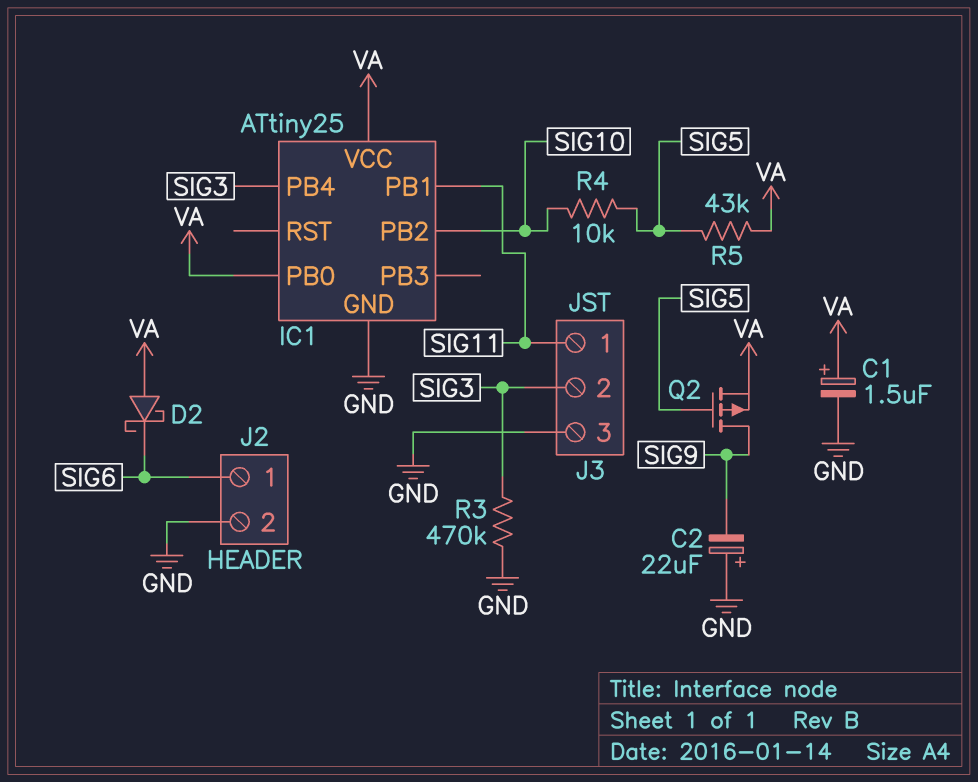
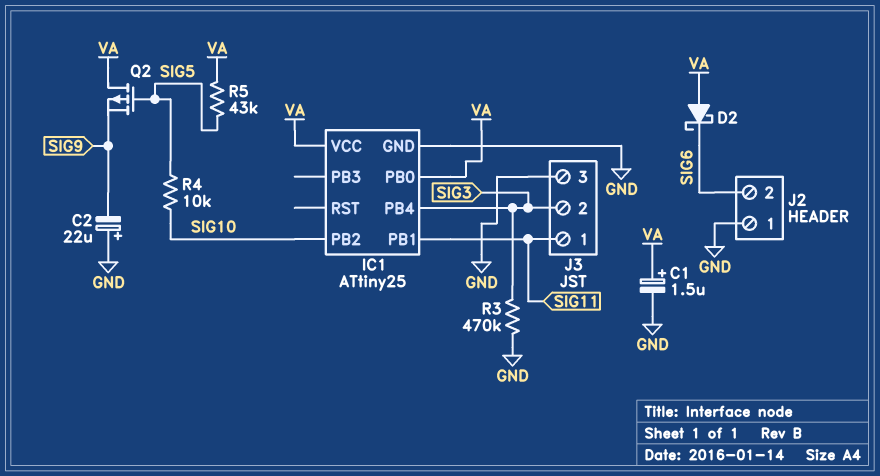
J2 pin 1: SIG6 -> GND
J2 pin 2: GND -> SIG6
Q2: PMOS (G SIG5, D SIG9, S VA) -> PMOS (G SIG5, D VA, S SIG9)

